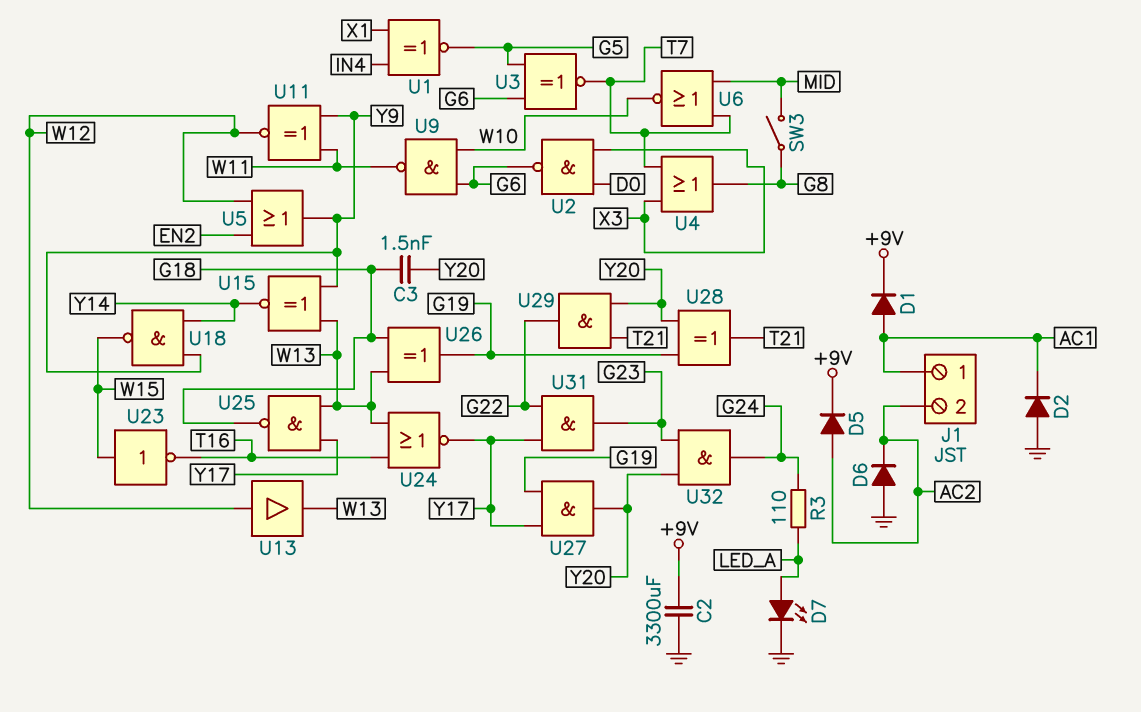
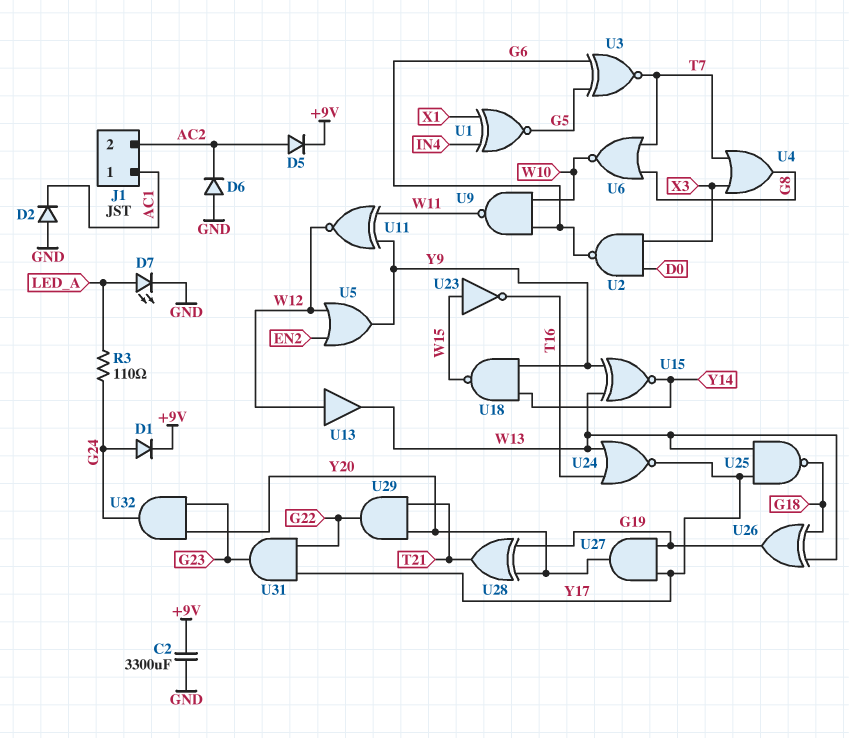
C3: 1.5nF (G18, Y20) -> none
D1: diode (A AC1, K +9V) -> diode (A G24, K +9V)
SW3: switch (G8, MID) -> none
U6: NOR (in MID, in T7, out W10) -> NOR (in G8, in T7, out W10)

